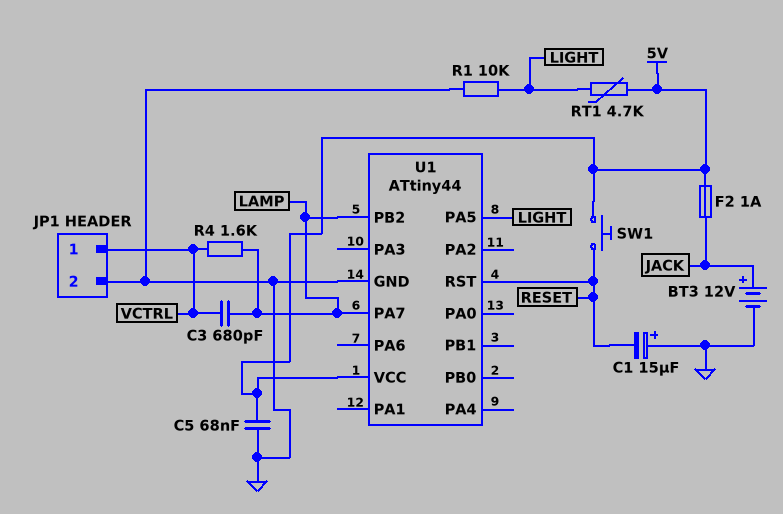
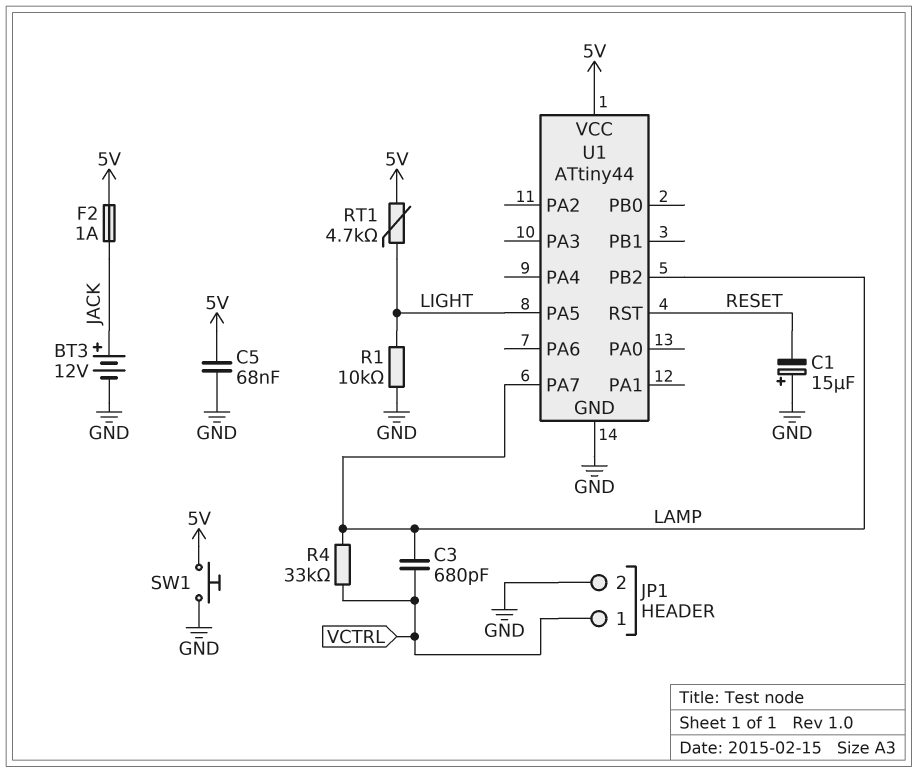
R4: 1.6k (LAMP, VCTRL) -> 33k (LAMP, VCTRL)
SW1: button (5V, RESET) -> button (5V, GND)

